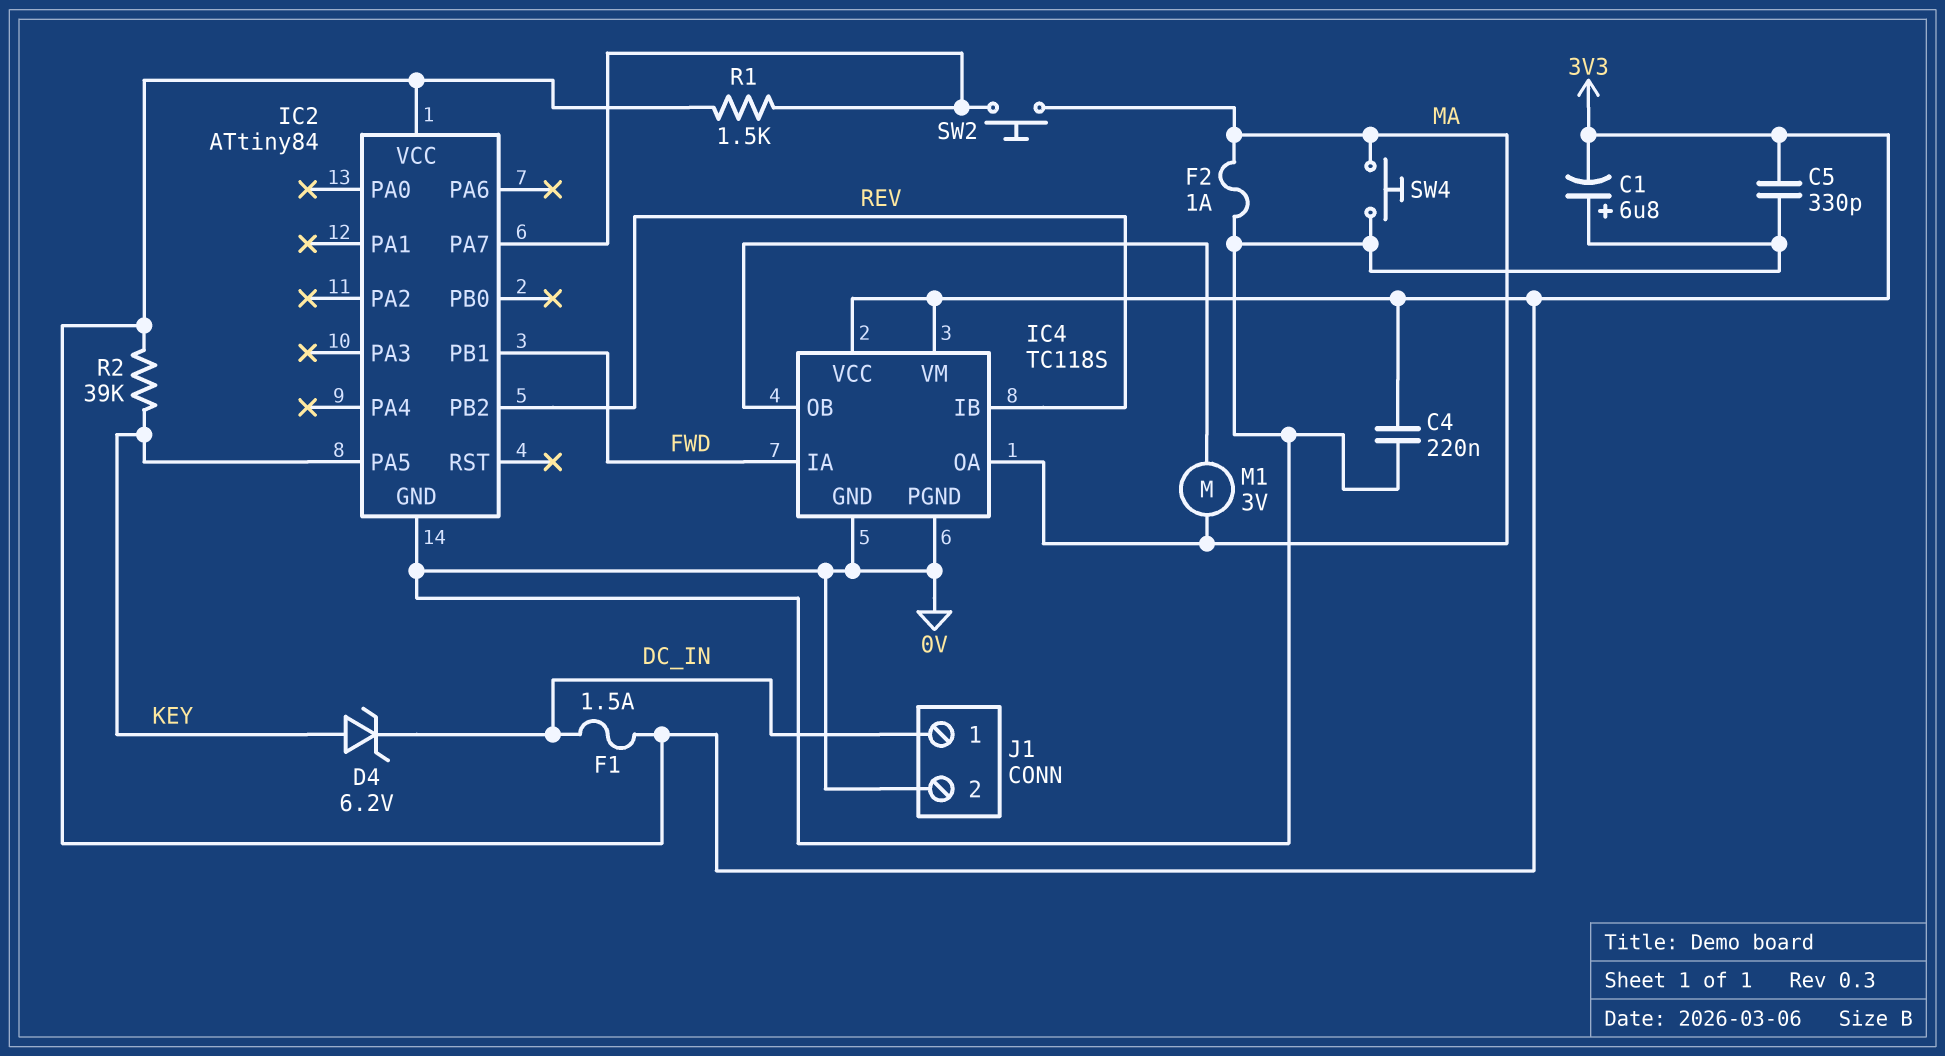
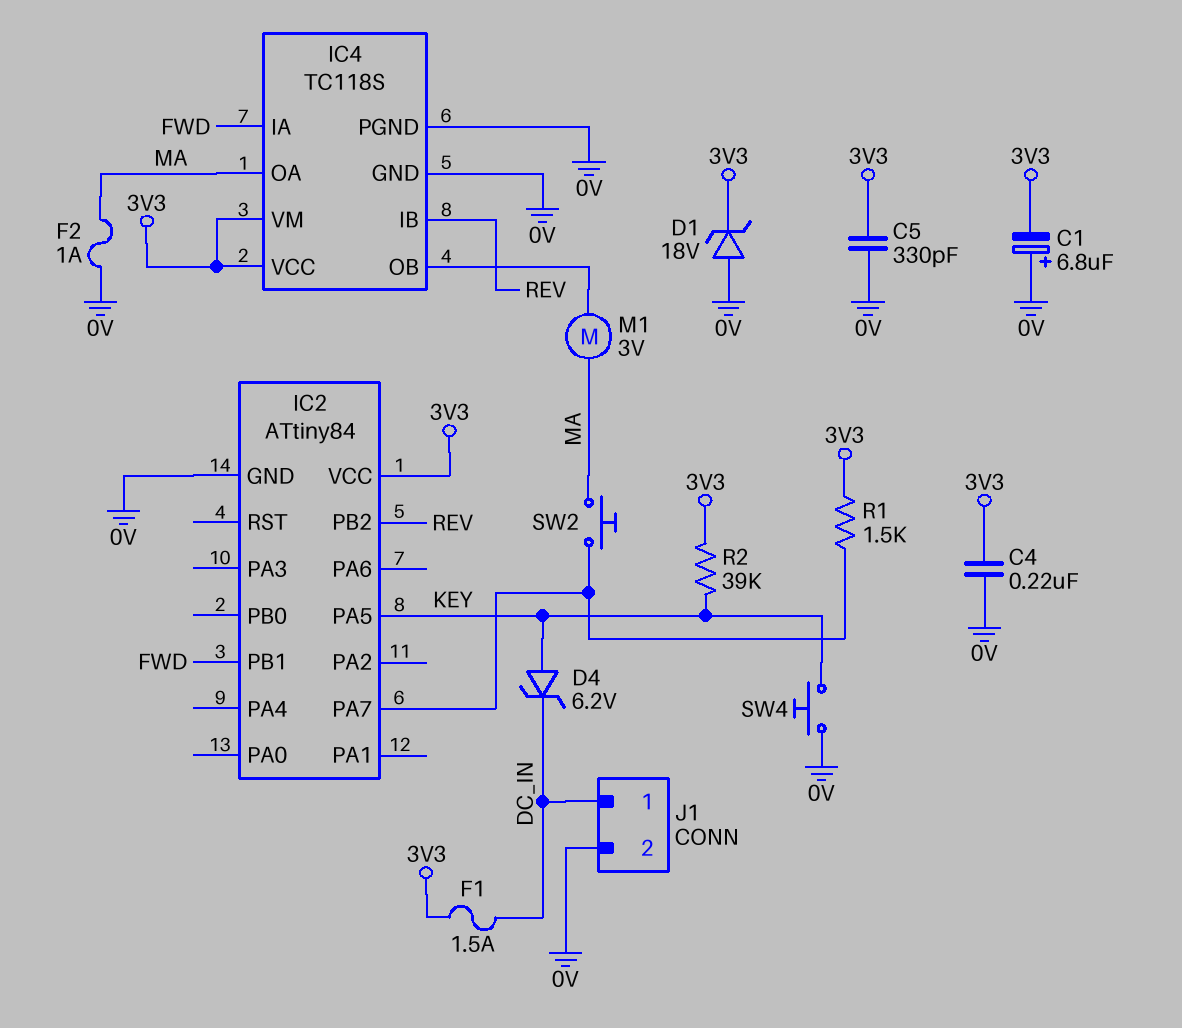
D1: none -> zener 18V (A 0V, K 3V3)
SW4: button (0V, MA) -> button (0V, KEY)

